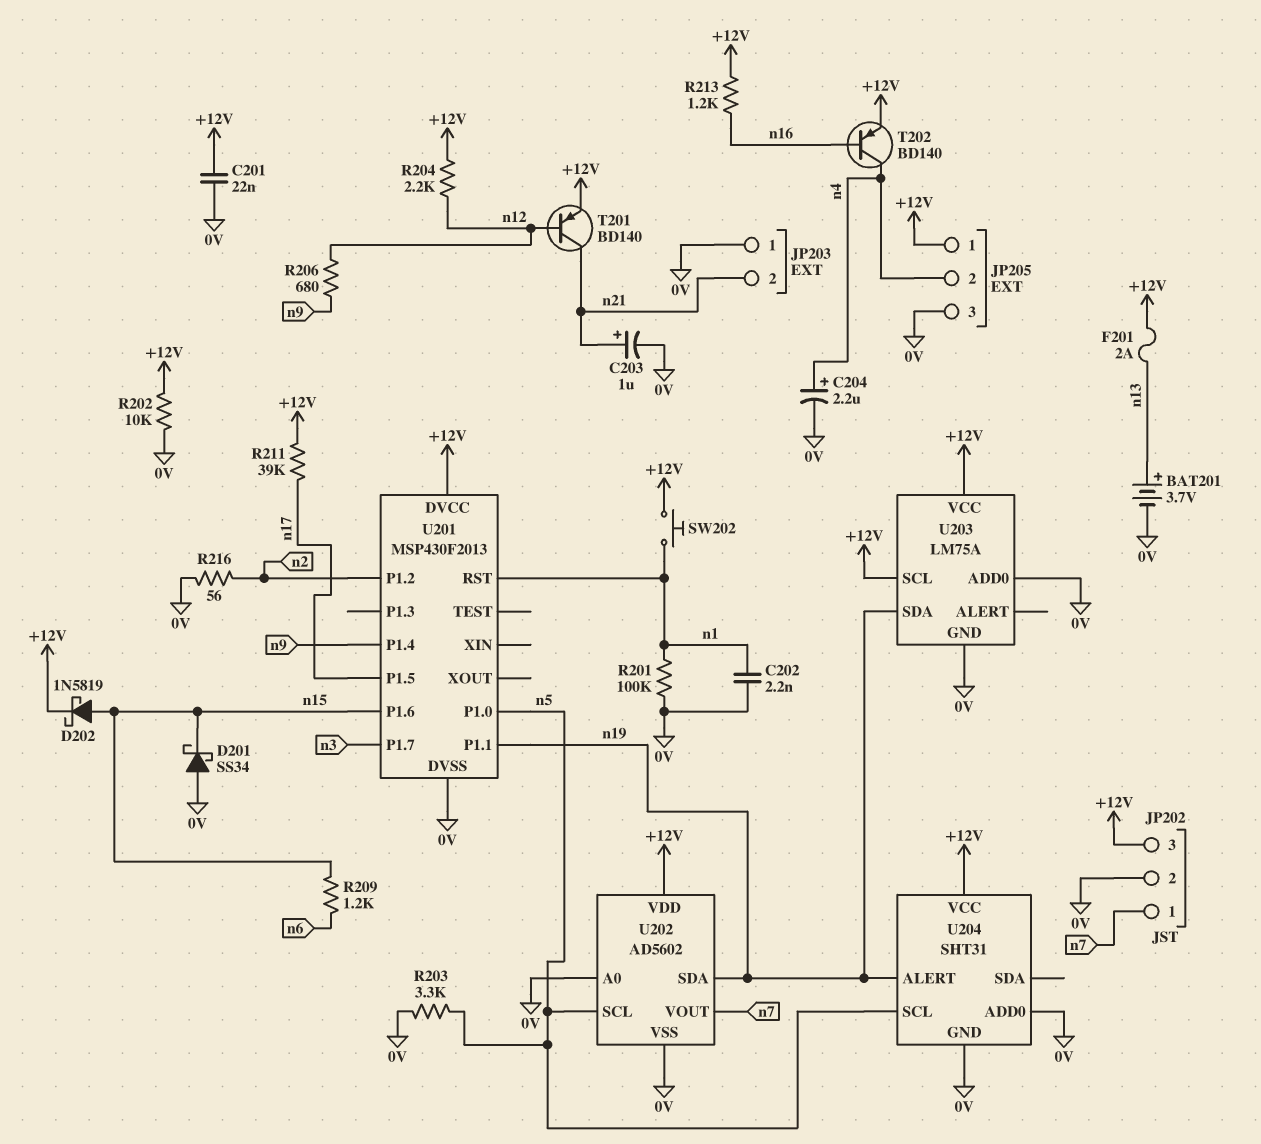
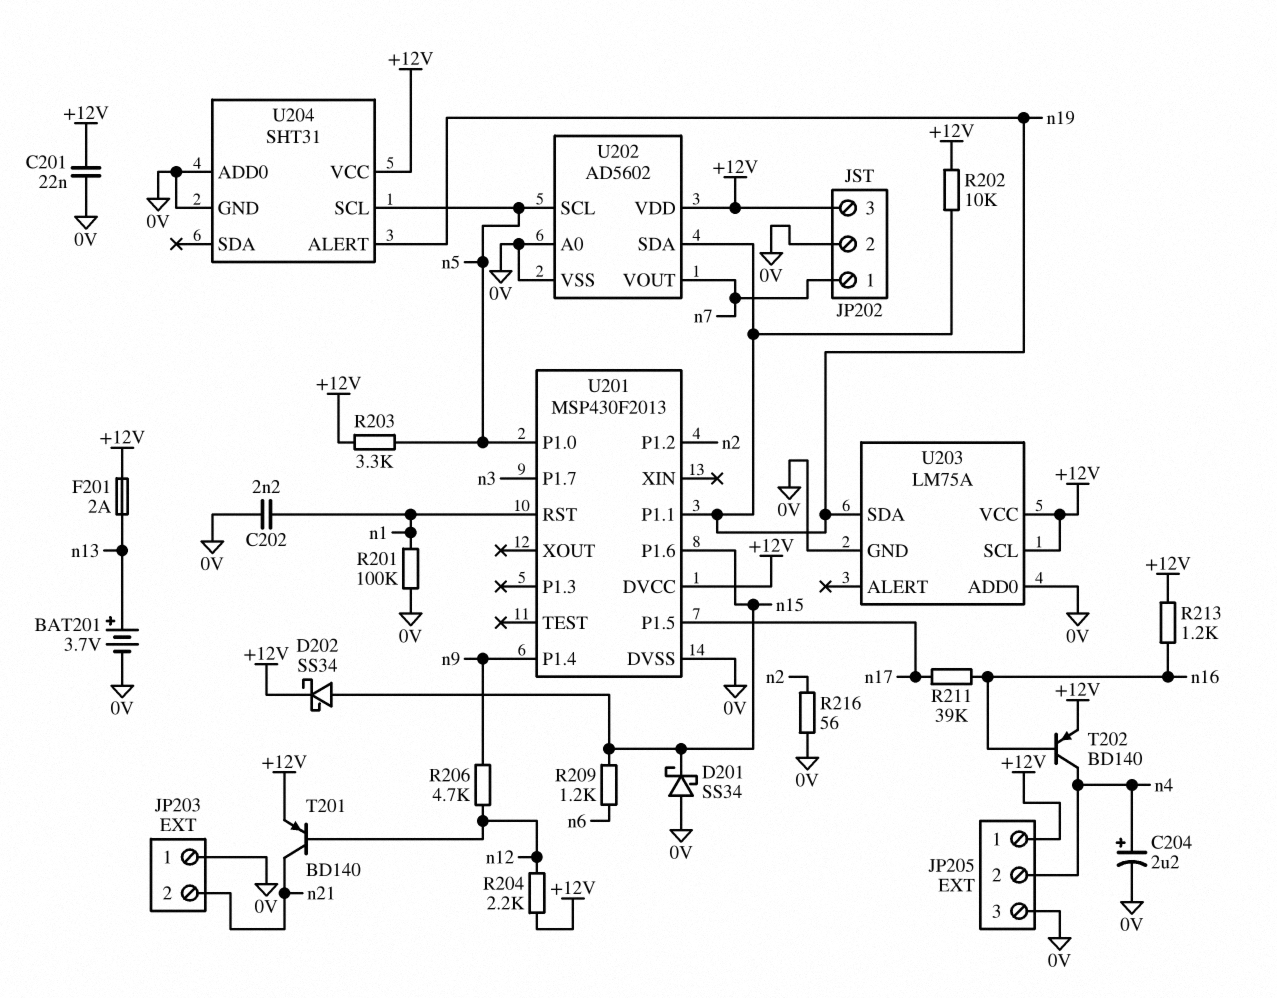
C203: 1uF (plus n21, minus 0V) -> none
D202: schottky 1N5819 (A n15, K +12V) -> schottky SS34 (A n15, K +12V)
R202: 10k (+12V, 0V) -> 10k (+12V, n19)
R203: 3.3k (0V, n5) -> 3.3k (+12V, n5)
R206: 680 (n9, n12) -> 4.7k (n9, n12)
R211: 39k (+12V, n17) -> 39k (n16, n17)
SW202: button (+12V, n1) -> none

